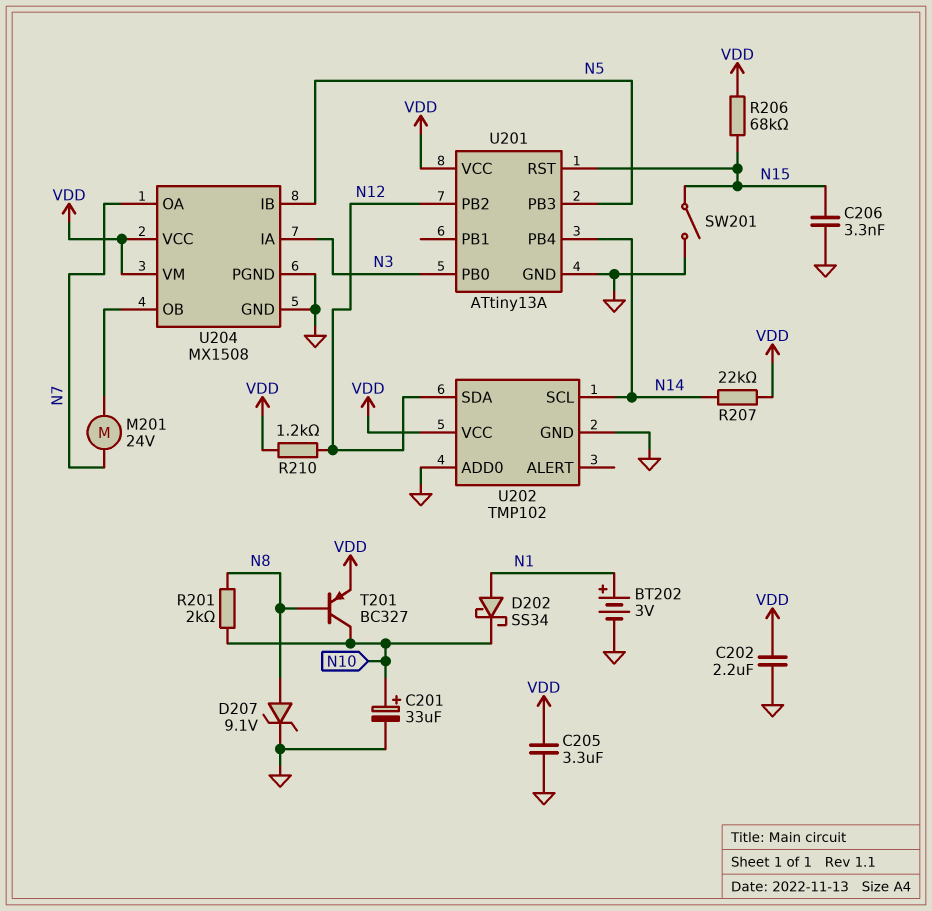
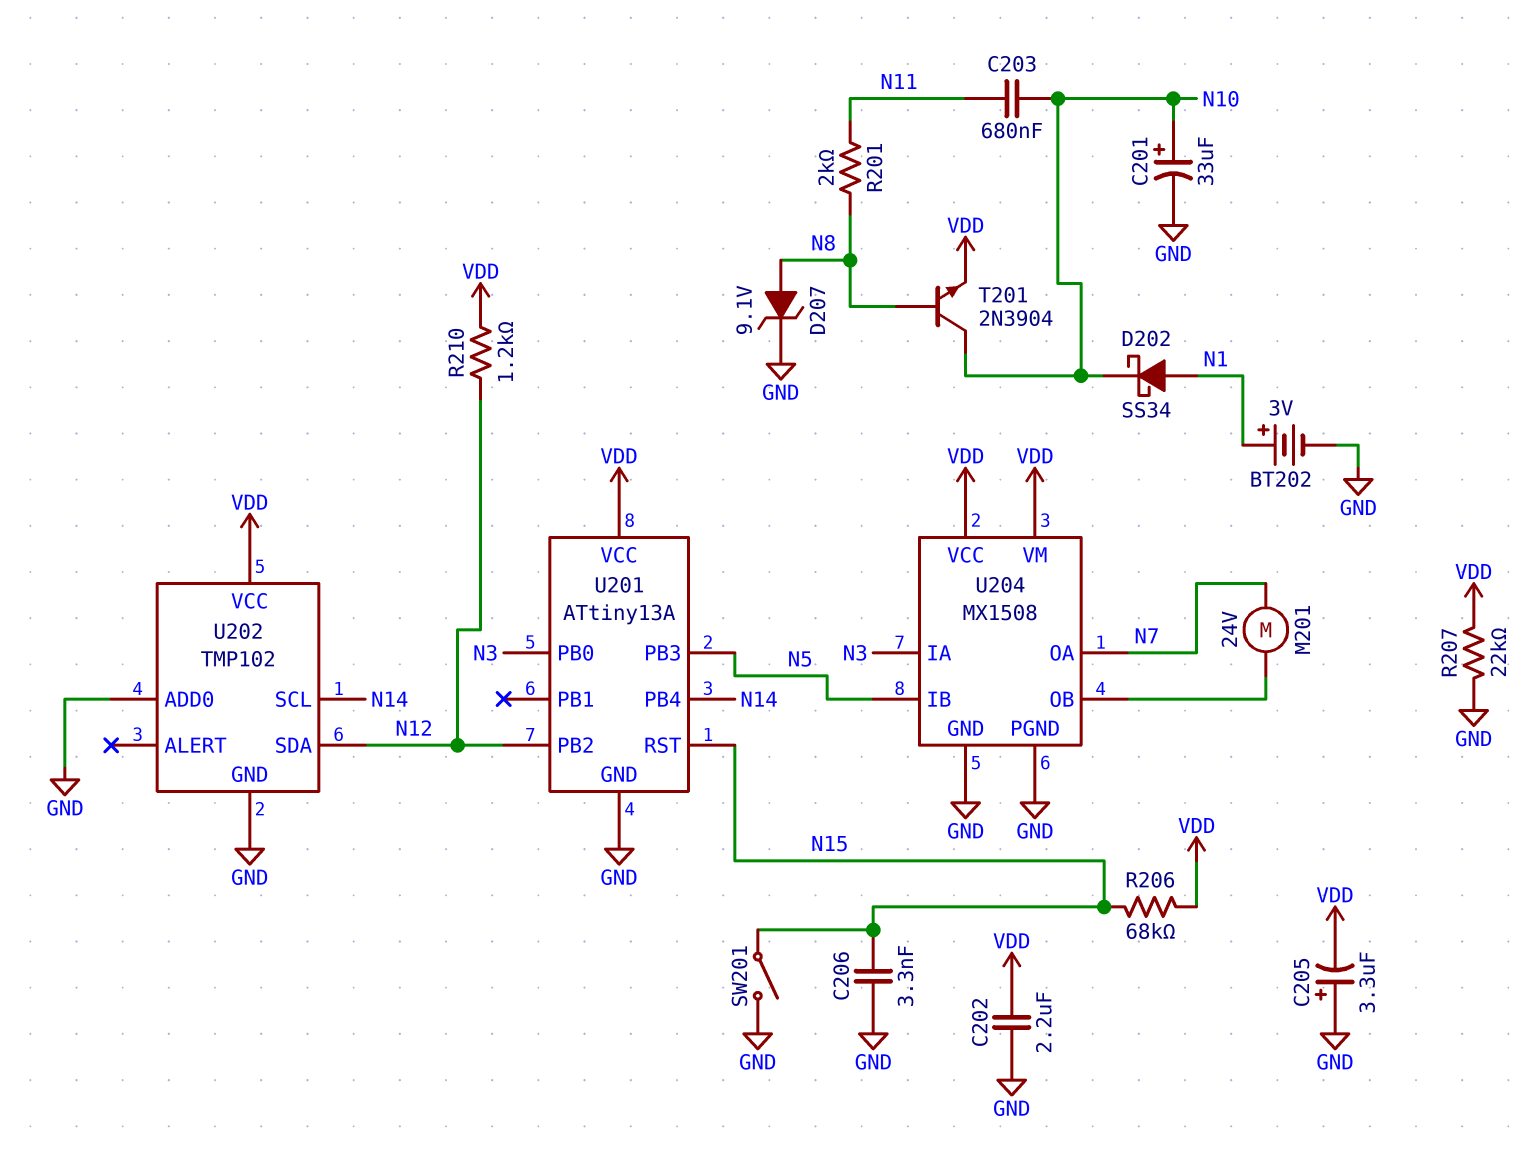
C203: none -> 680nF (N10, N11)
C205: 3.3uF (GND, VDD) -> 3.3uF (plus GND, minus VDD)
R201: 2k (N8, N10) -> 2k (N8, N11)
R207: 22k (N14, VDD) -> 22k (GND, VDD)
T201: PNP BC327 (B N8, C N10, E VDD) -> NPN 2N3904 (B N8, C N10, E VDD)

